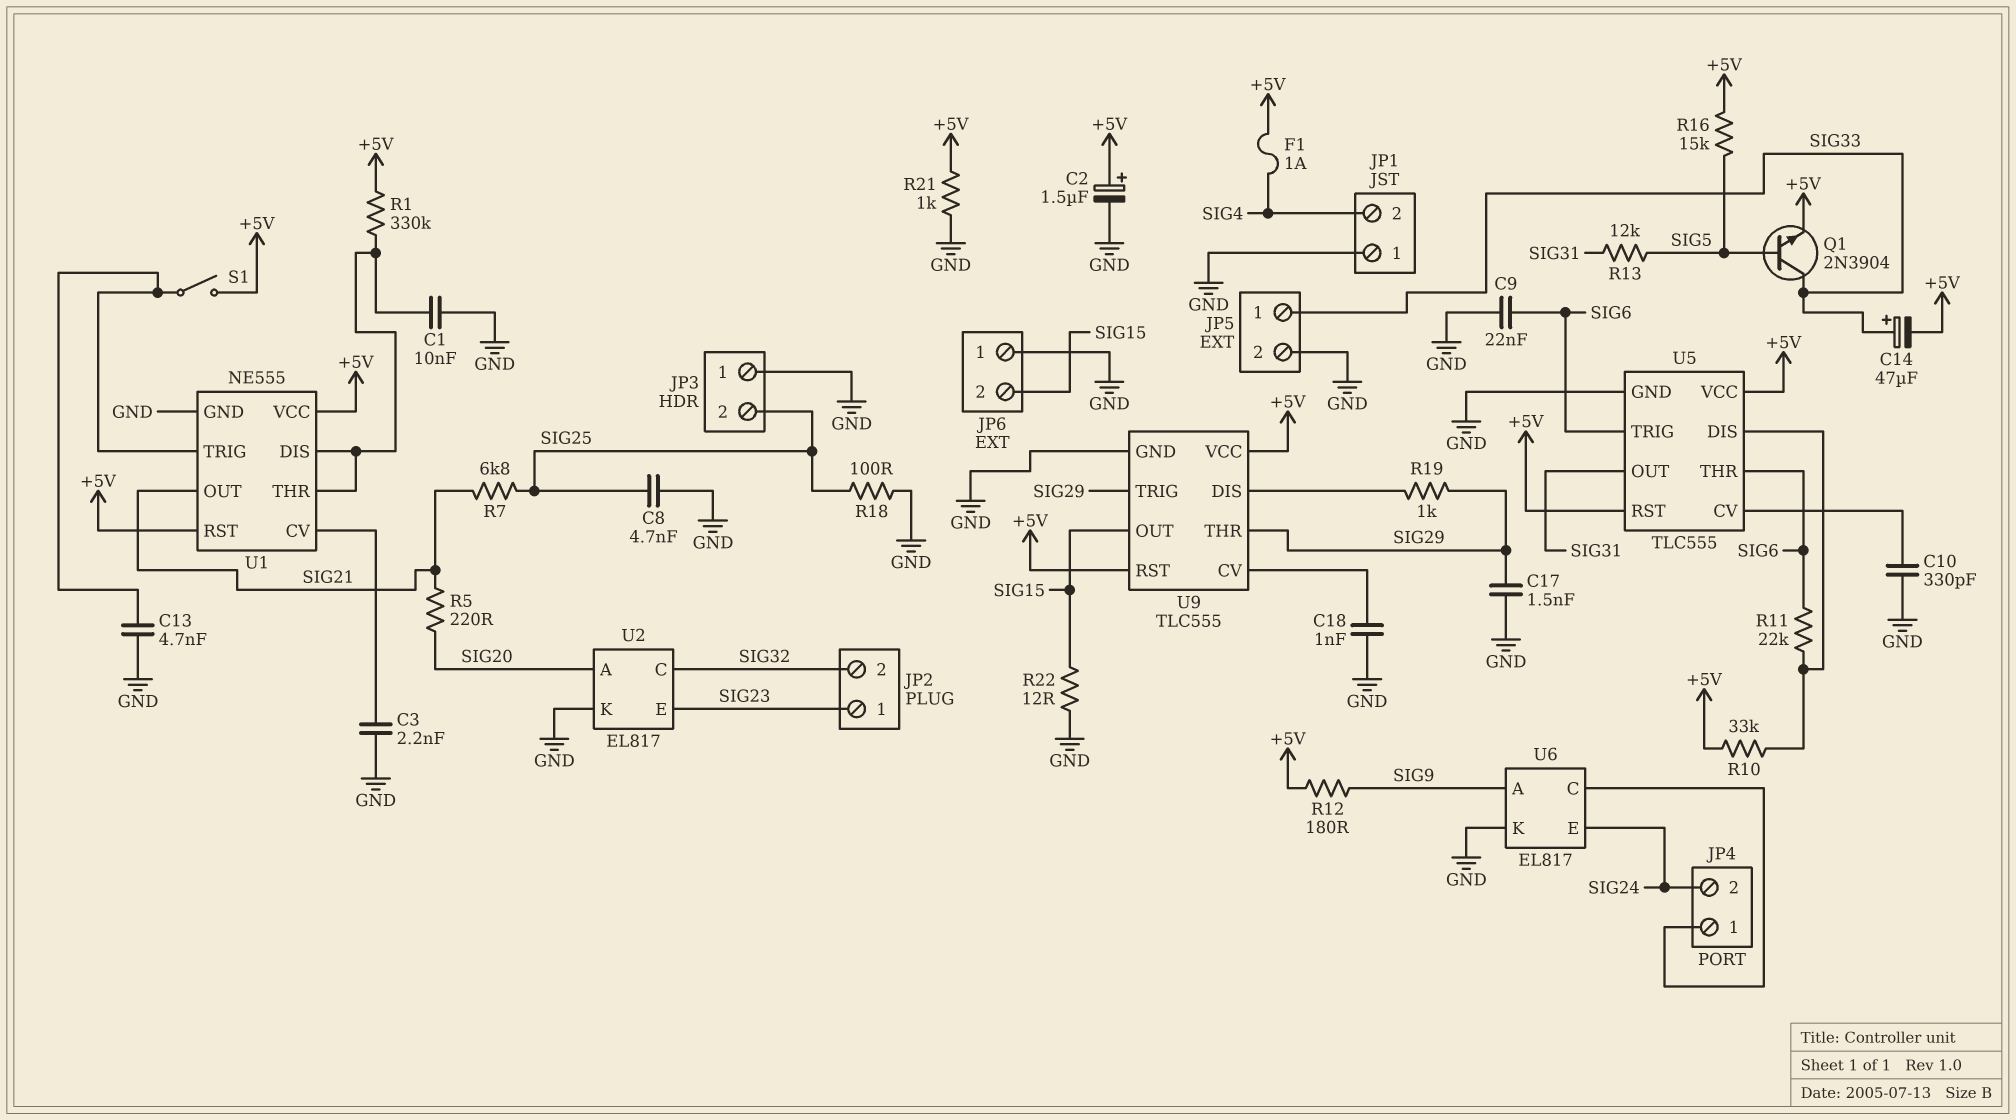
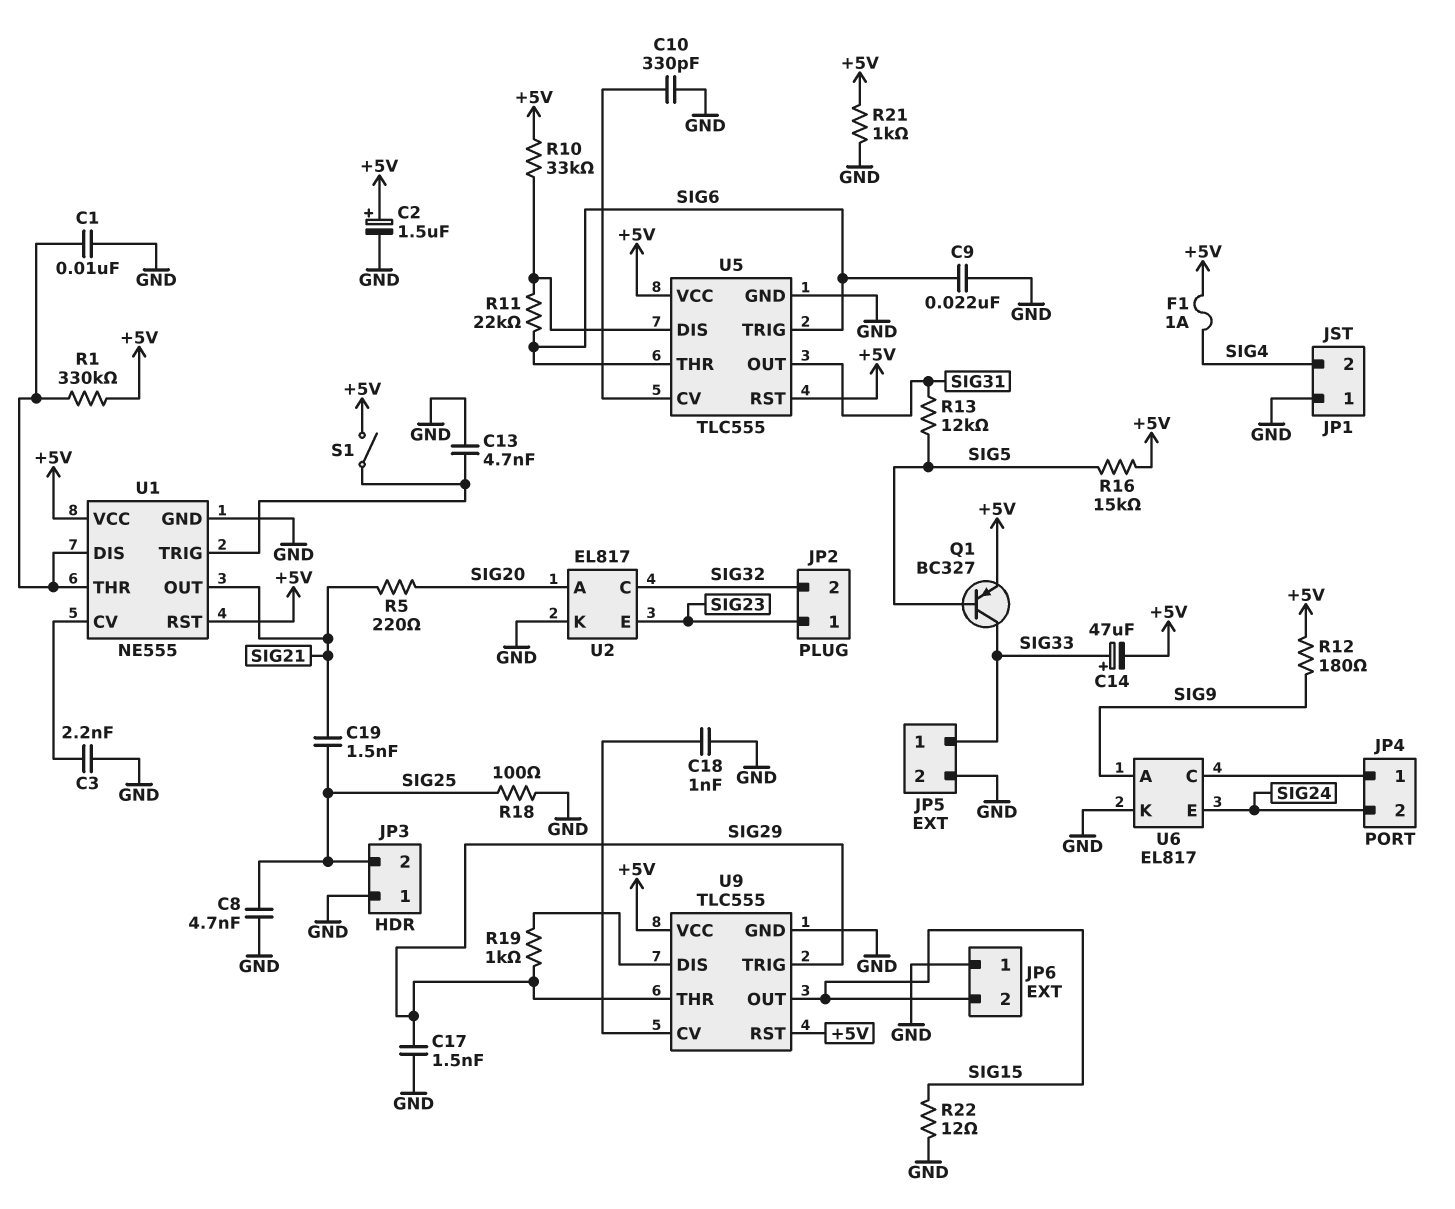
C19: none -> 1.5nF (SIG21, SIG25)
Q1: NPN 2N3904 (B SIG5, C SIG33, E +5V) -> PNP BC327 (B SIG5, C SIG33, E +5V)
R7: 6.8k (SIG21, SIG25) -> none

